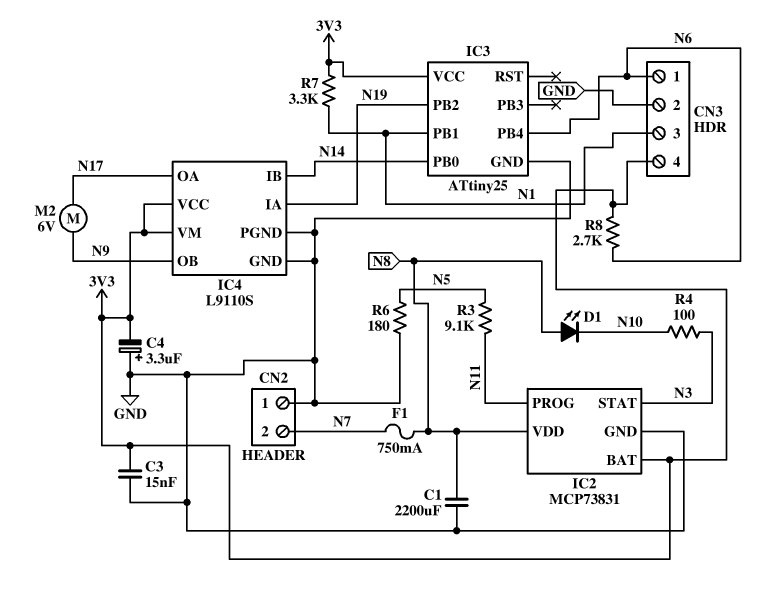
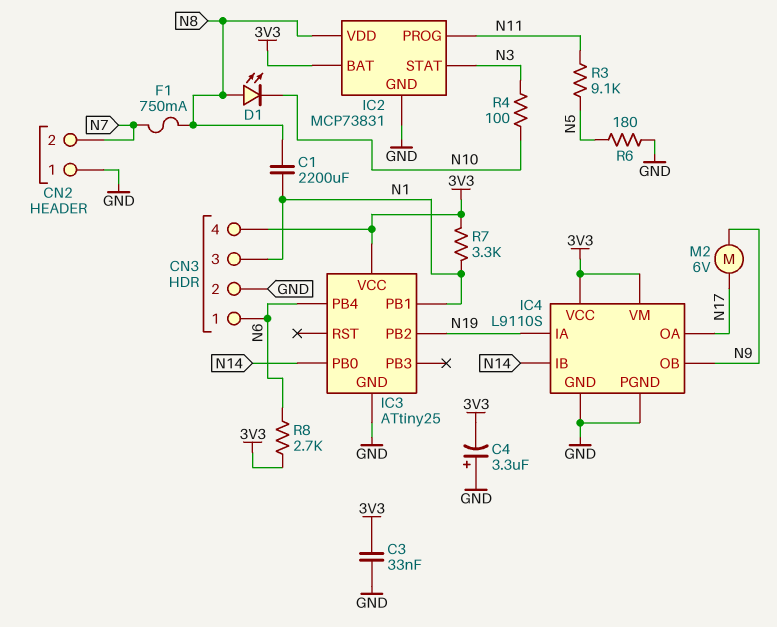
C1: 2200uF (GND, N8) -> 2200uF (N1, N8)
C3: 15nF (3V3, GND) -> 33nF (3V3, GND)

